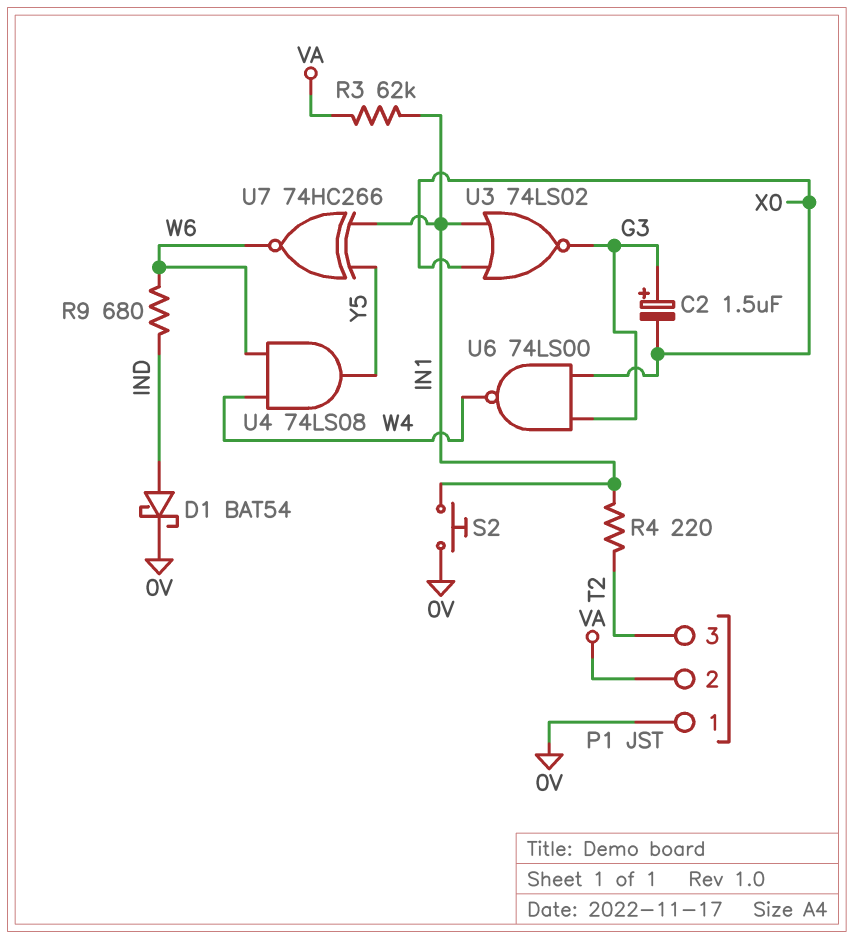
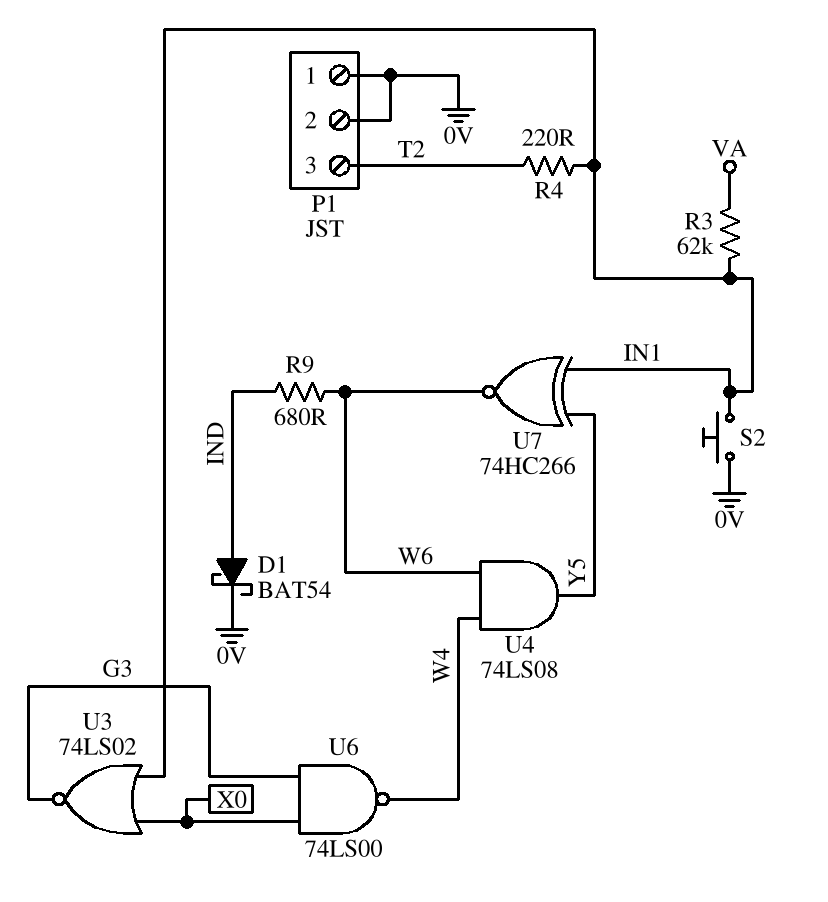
C2: 1.5uF (plus G3, minus X0) -> none
P1 pin 2: VA -> 0V

